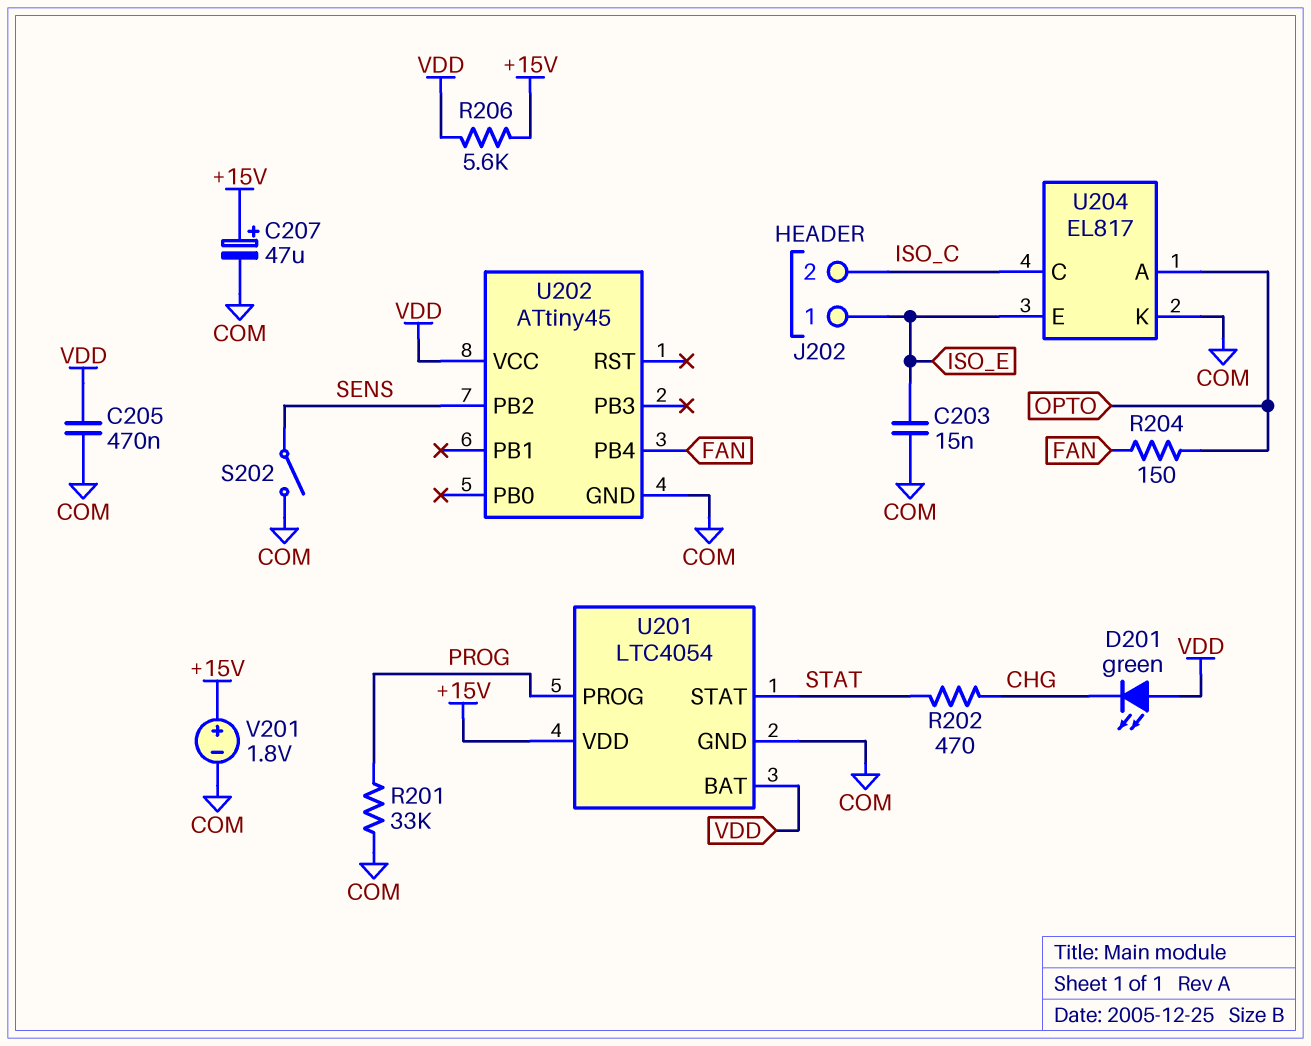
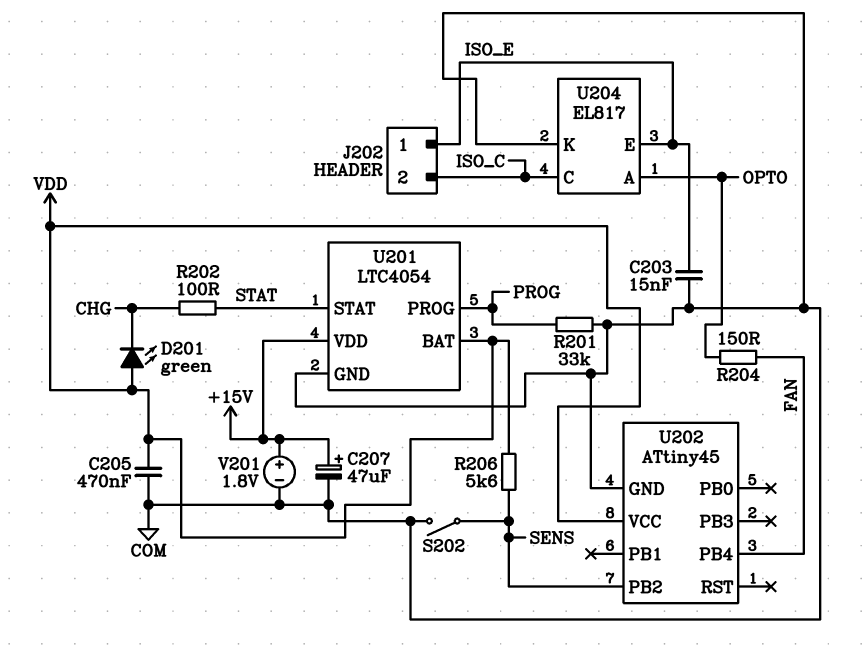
R202: 470 (CHG, STAT) -> 100 (CHG, STAT)
R206: 5.6k (+15V, VDD) -> 5.6k (SENS, VDD)

